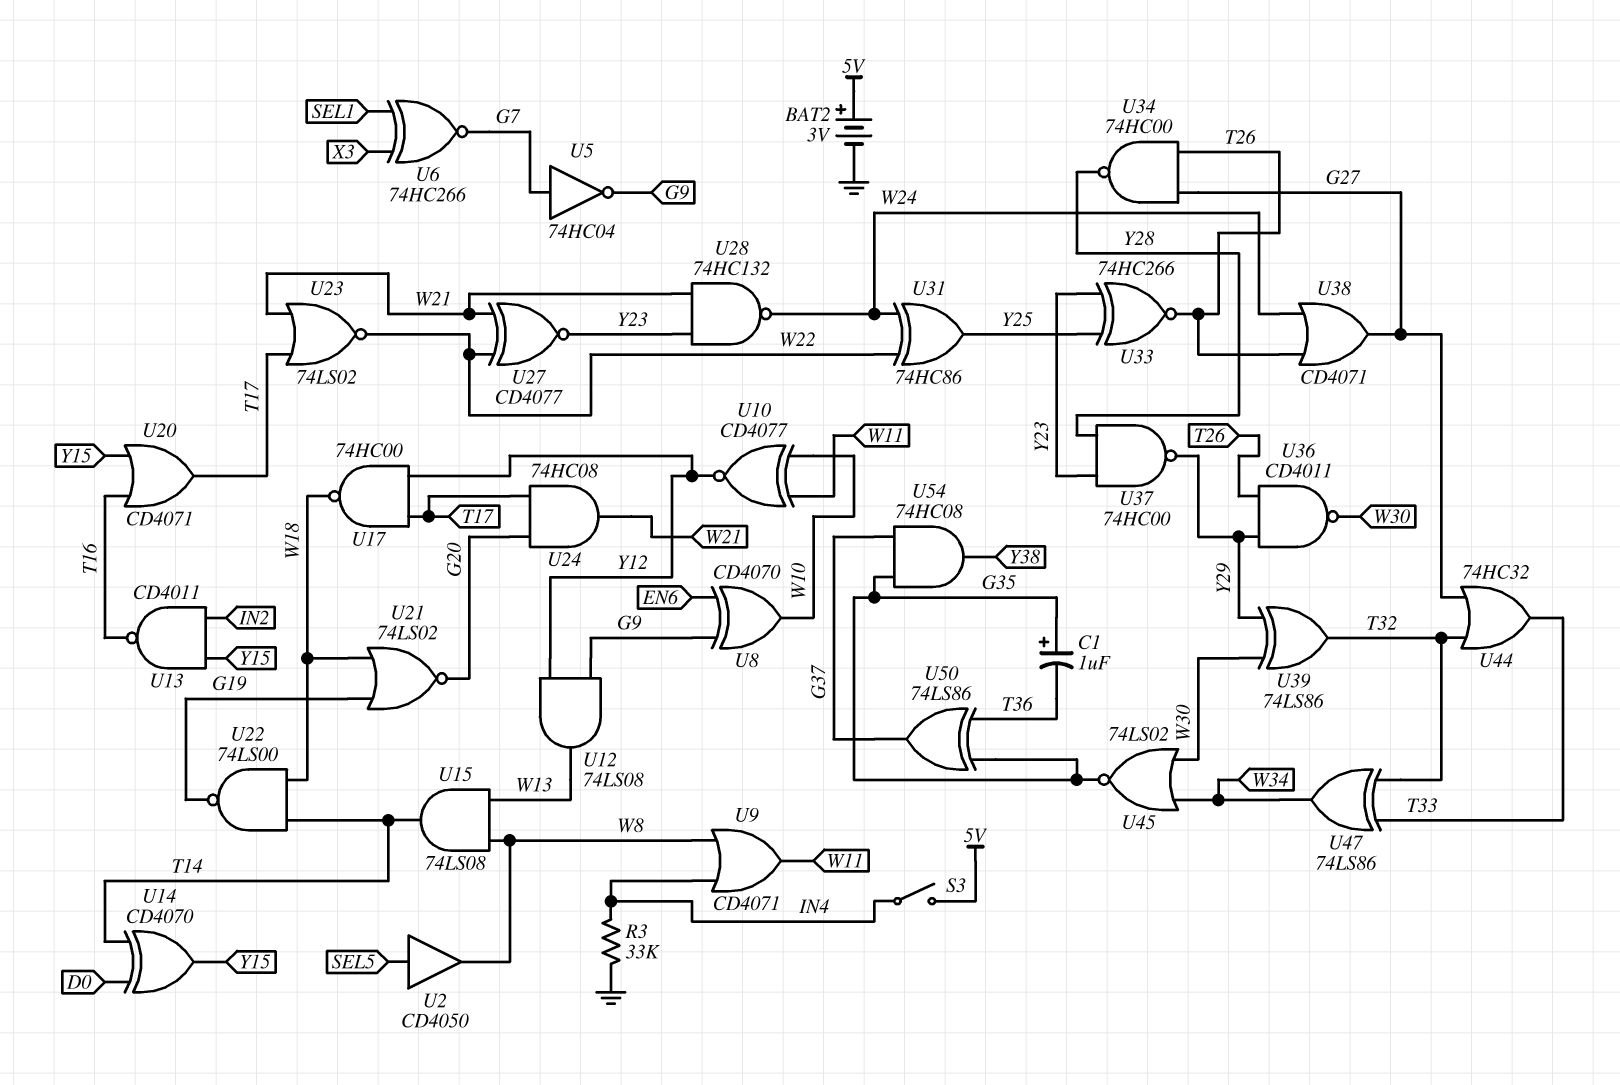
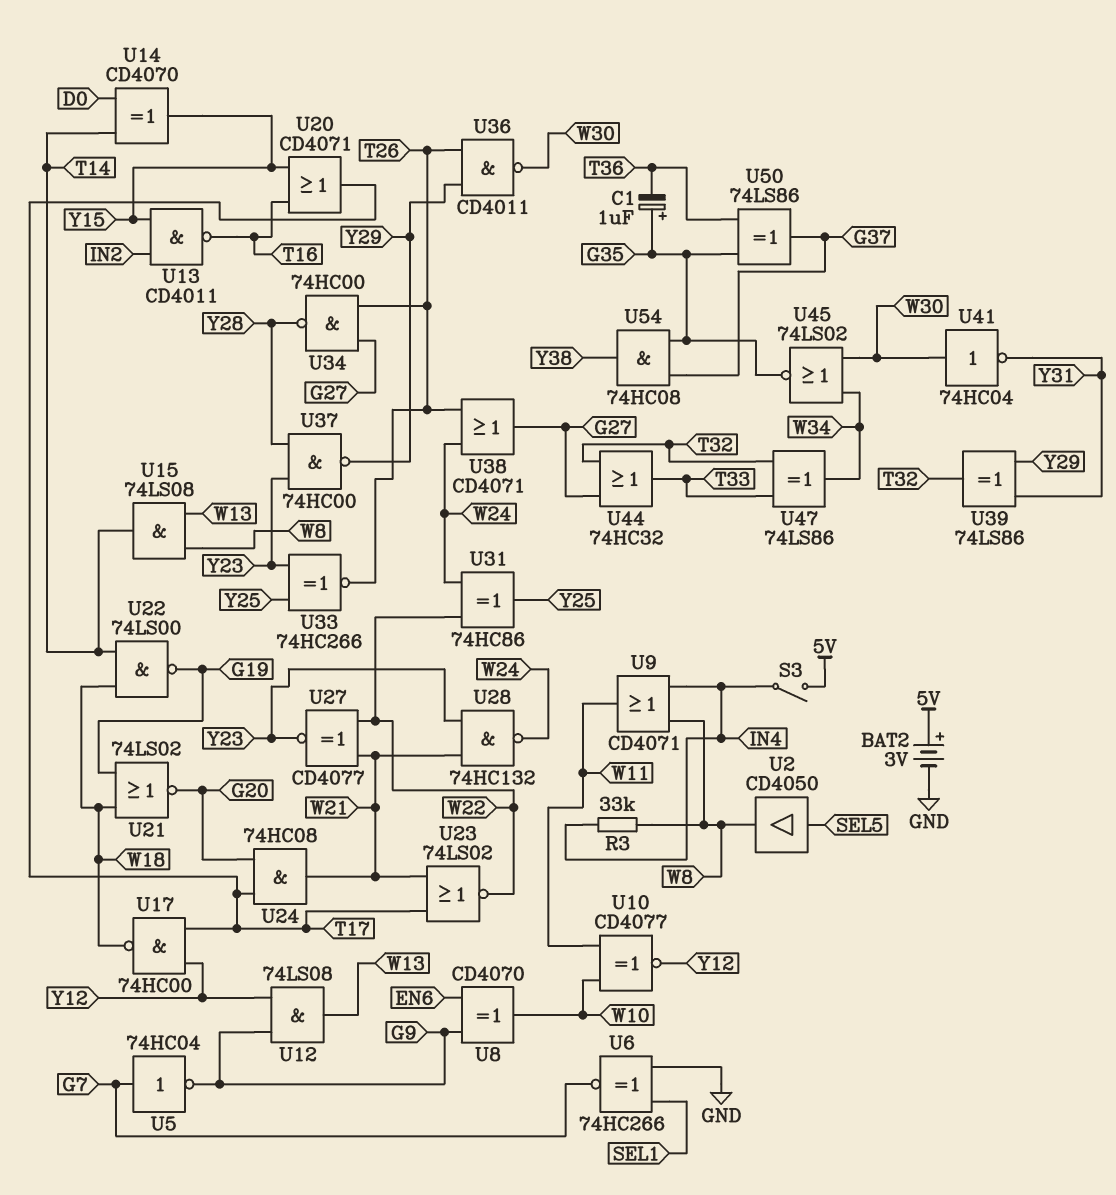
R3: 33k (GND, IN4) -> 33k (IN4, W8)
U6: XNOR 74HC266 (in SEL1, in X3, out G7) -> XNOR 74HC266 (in GND, in SEL1, out G7)
U39: XOR 74LS86 (in W30, in Y29, out T32) -> XOR 74LS86 (in Y29, in Y31, out T32)
U41: none -> NOT 74HC04 (in W30, out Y31)

